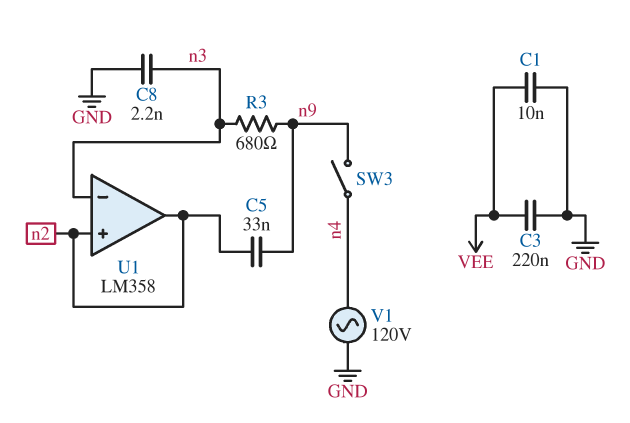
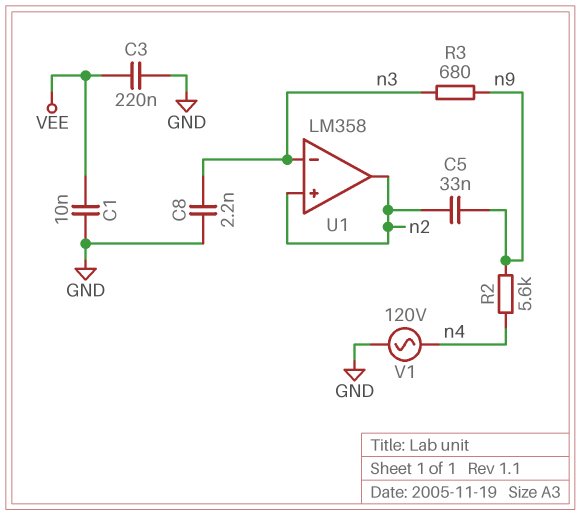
R2: none -> 5.6k (n4, n9)
SW3: switch (n4, n9) -> none

